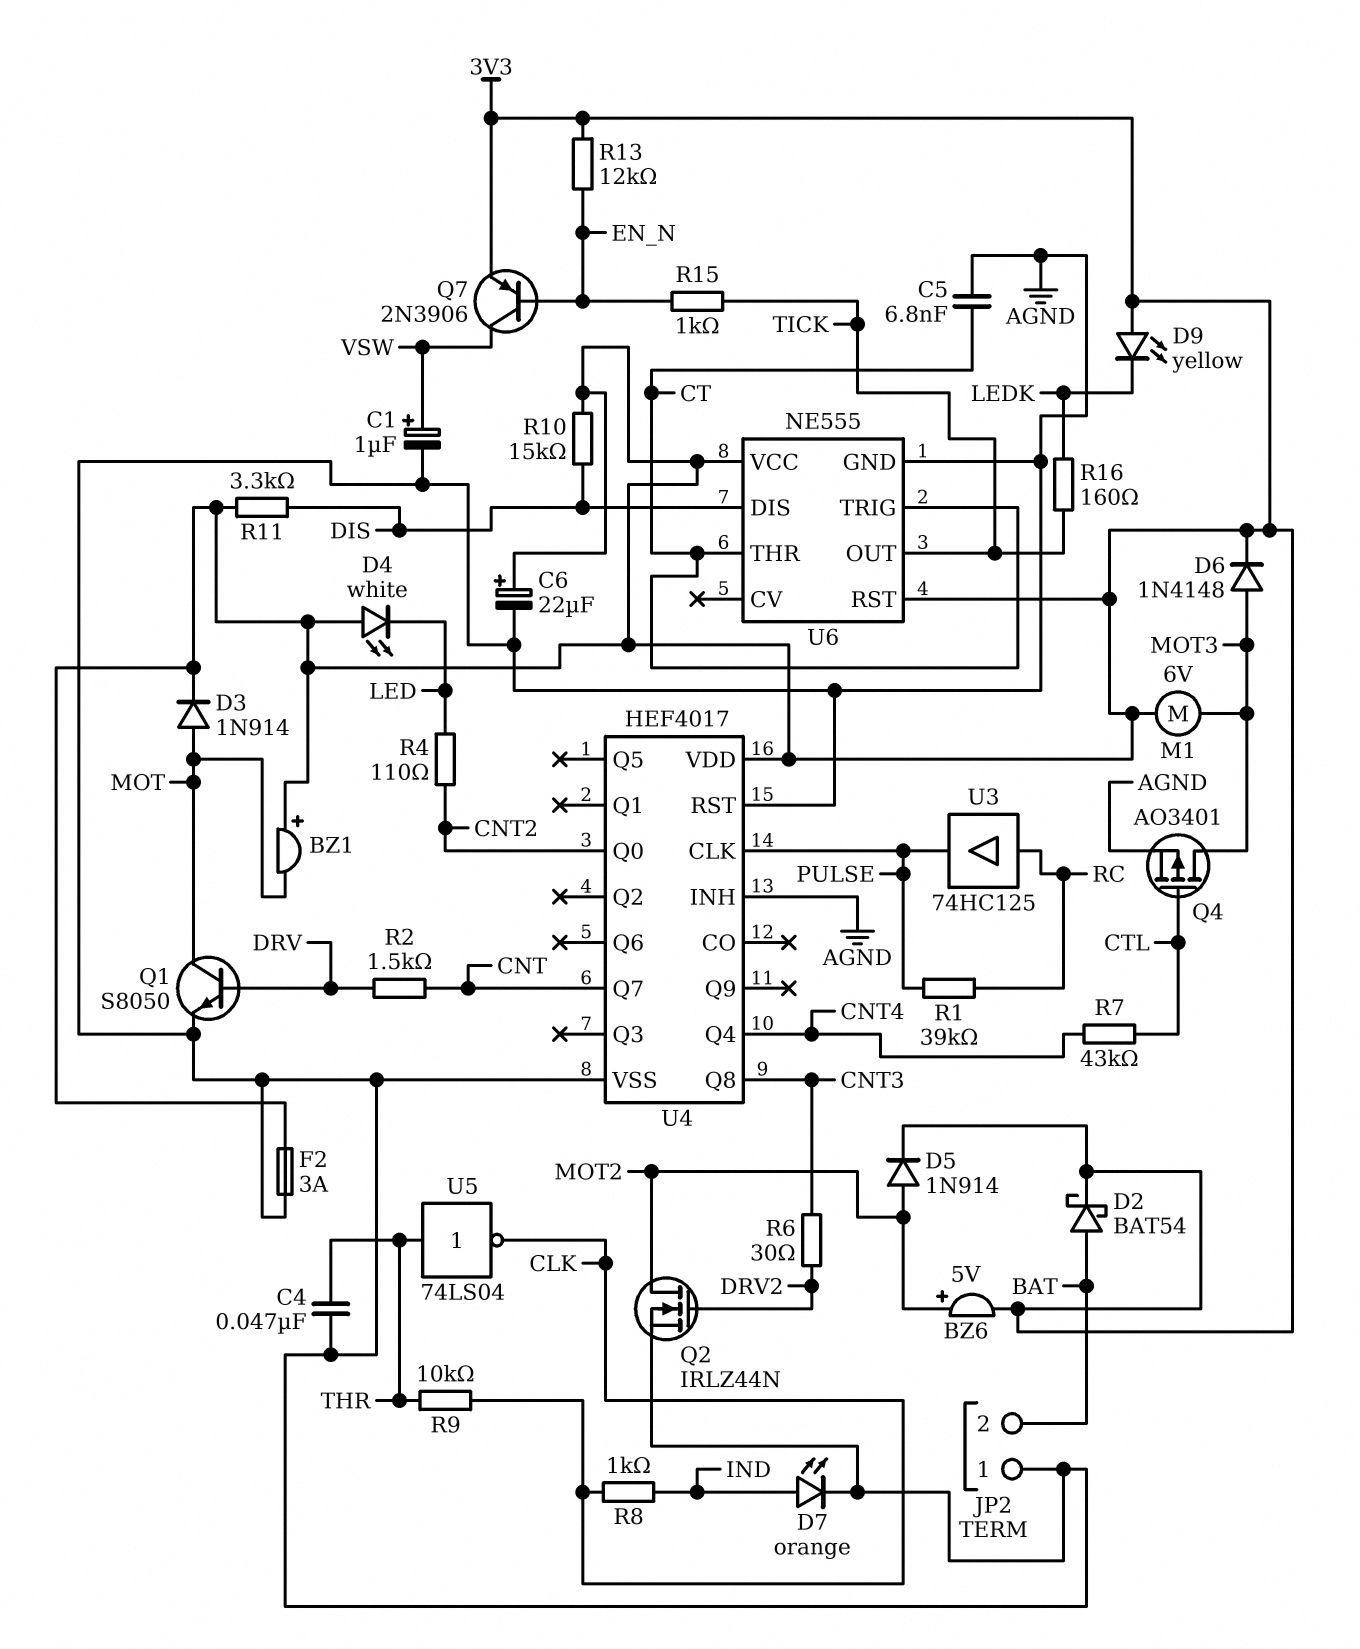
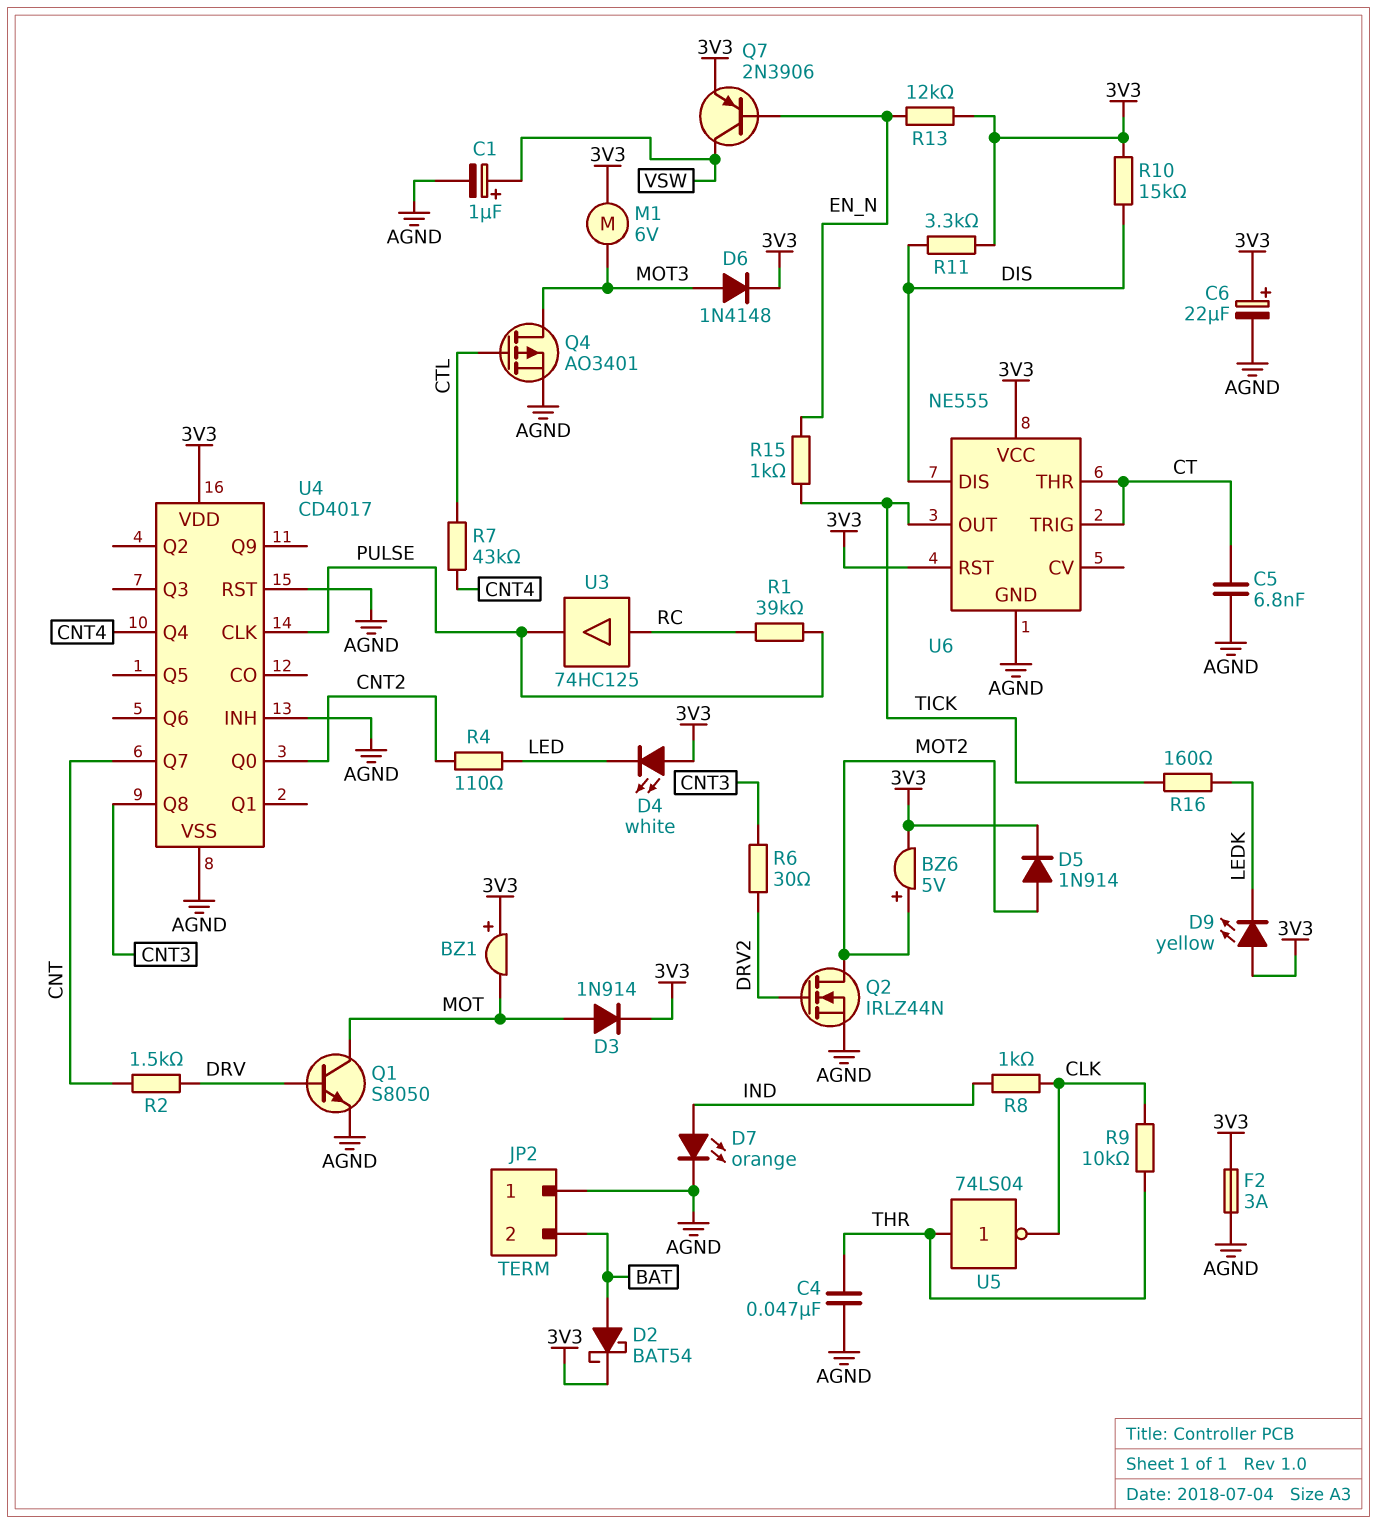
U4: HEF4017 -> CD4017

